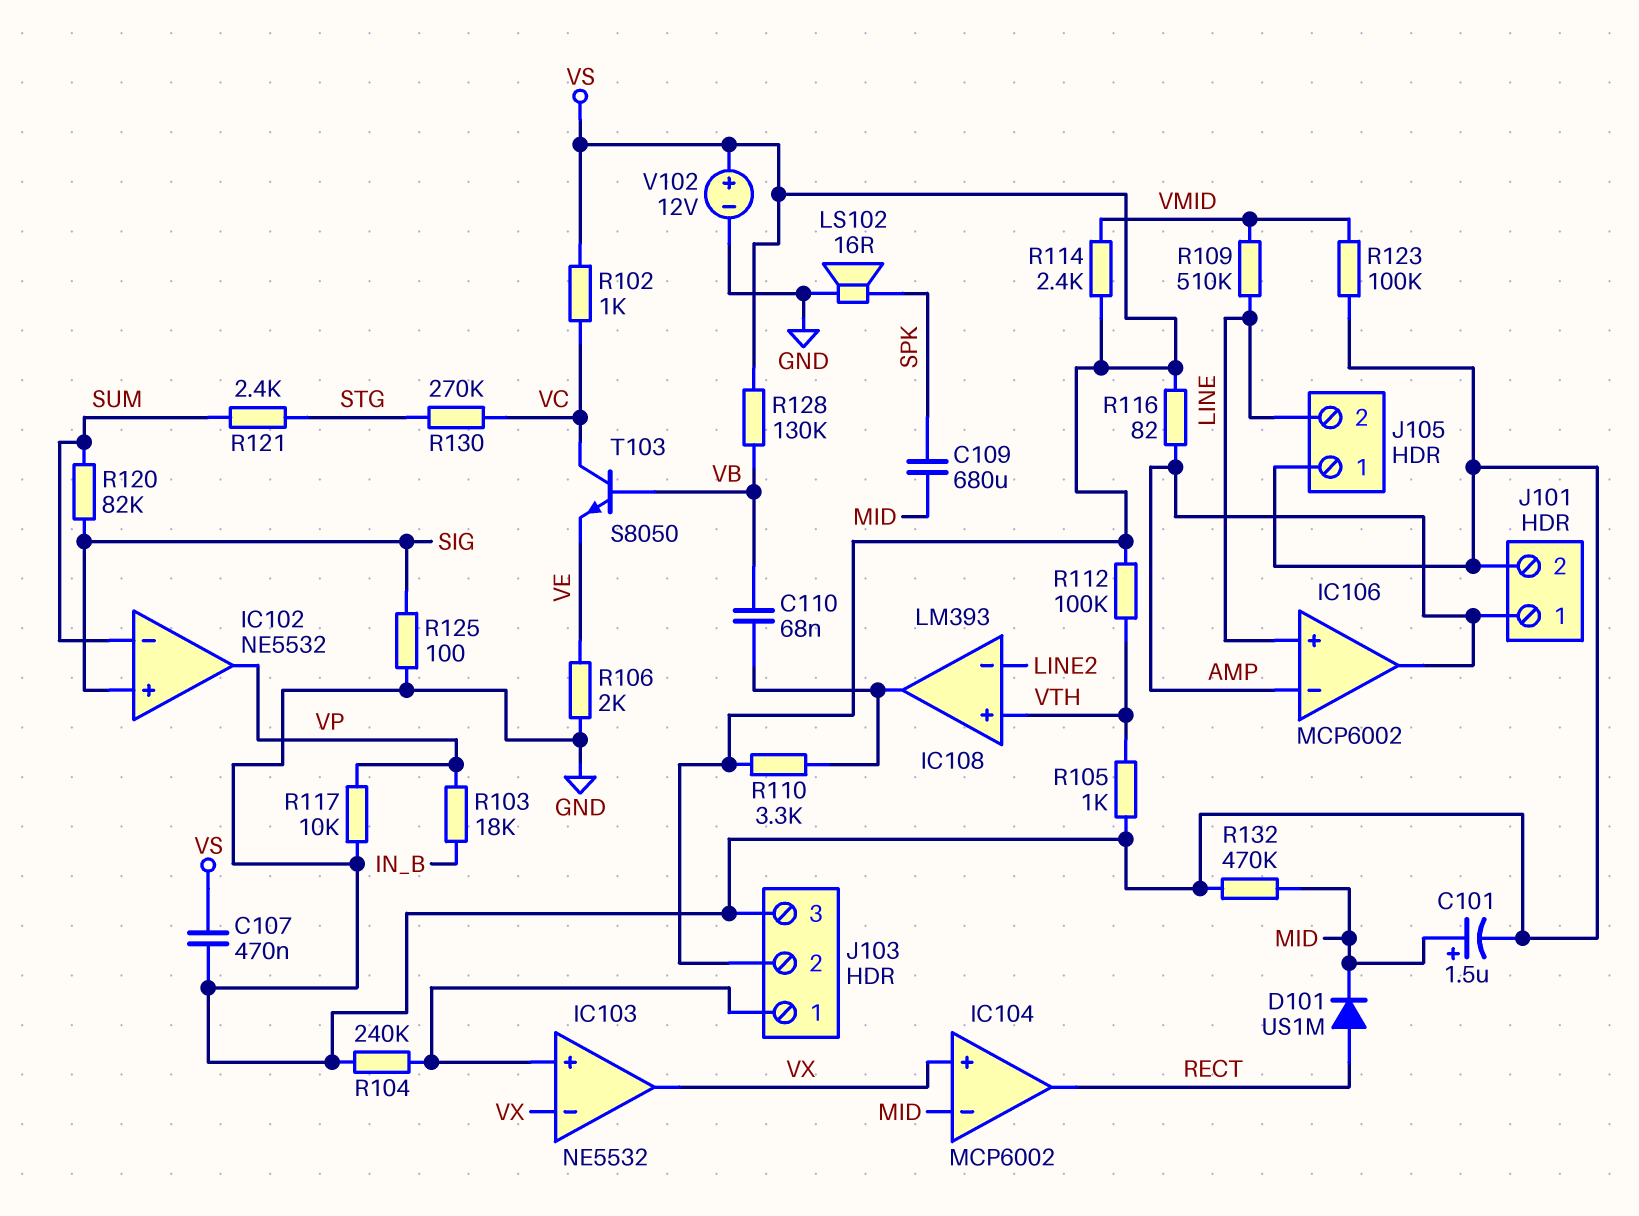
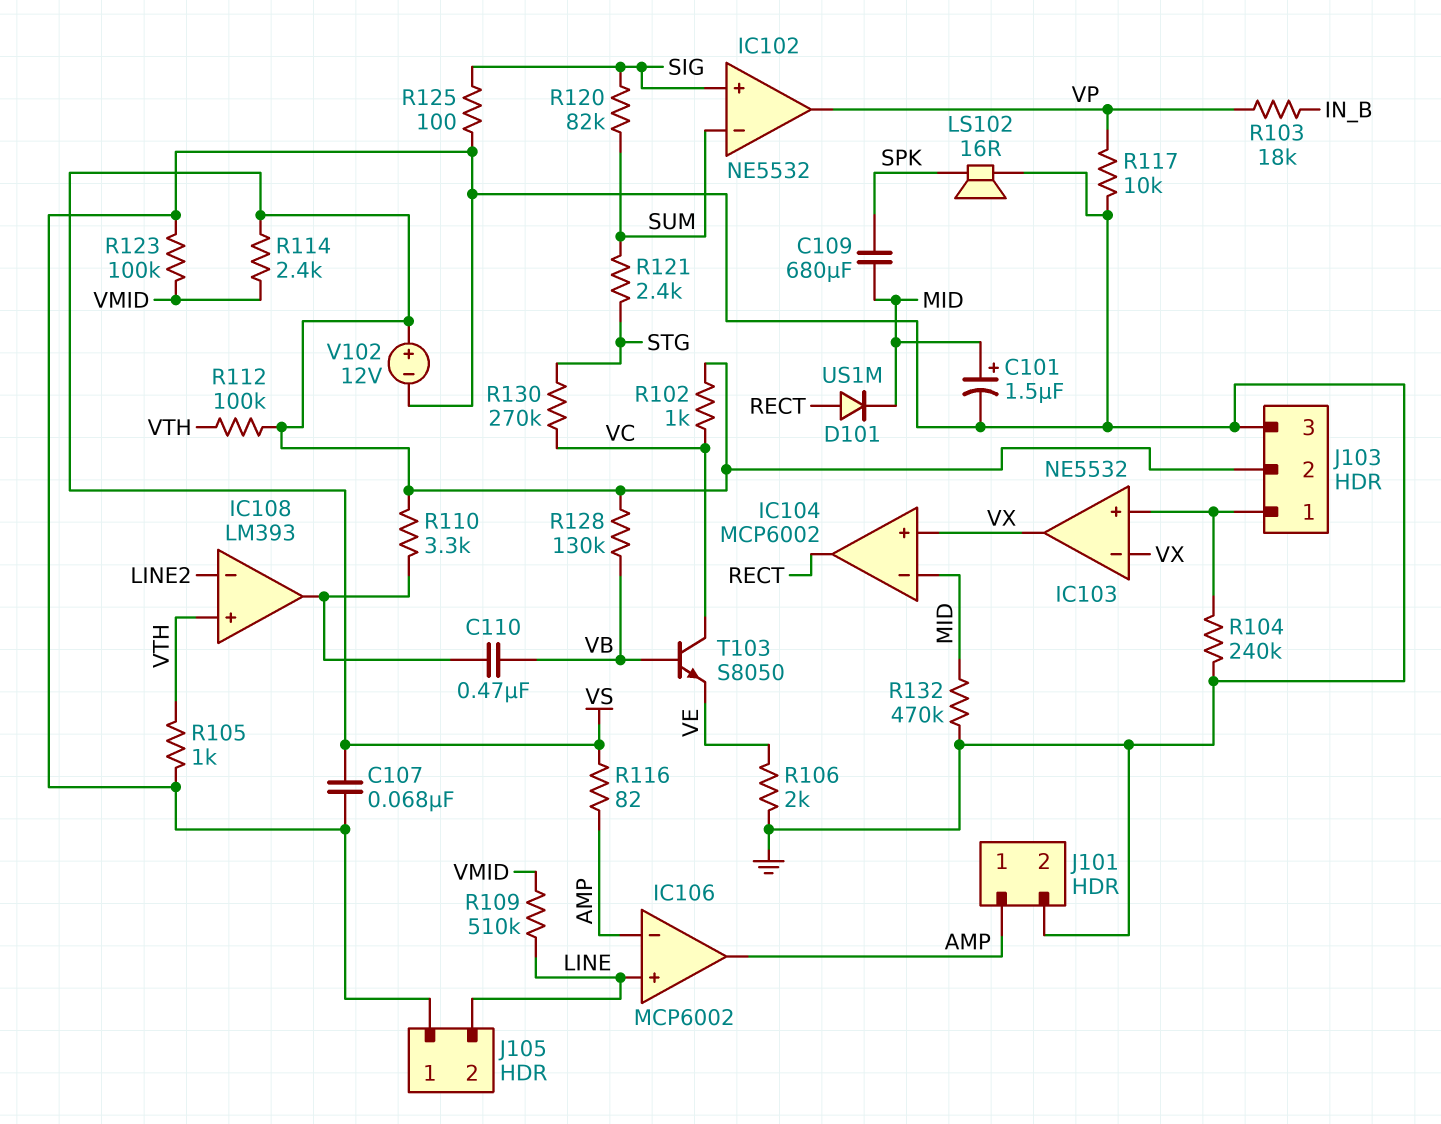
C107: 470nF (GND, VS) -> 68nF (GND, VS)
C110: 68nF (IC108/out, VB) -> 470nF (IC108/out, VB)

